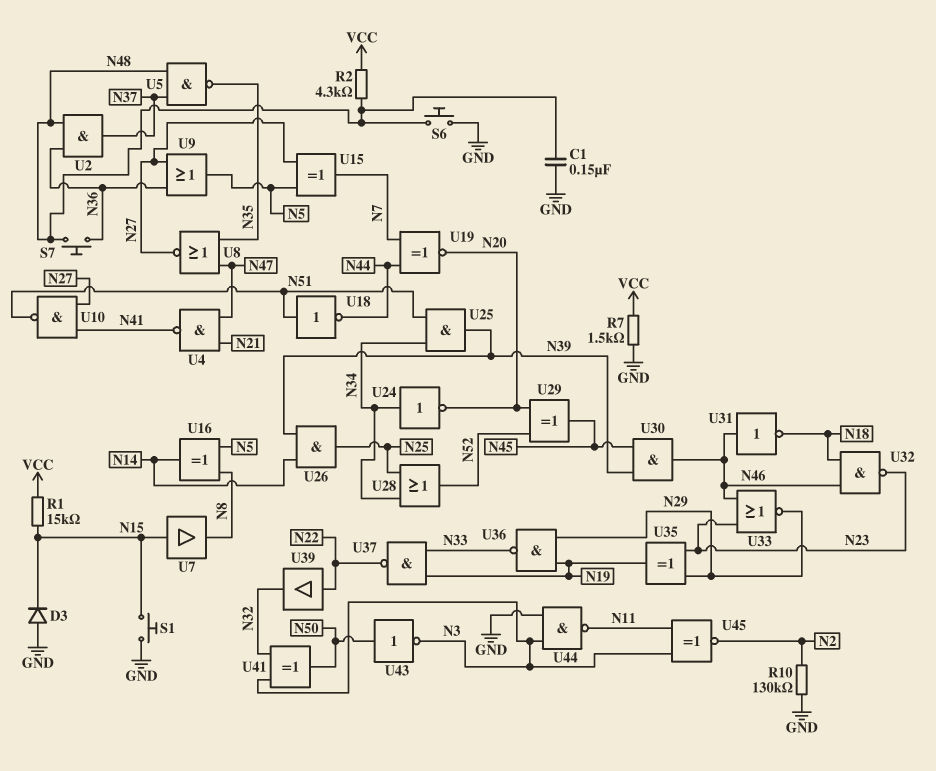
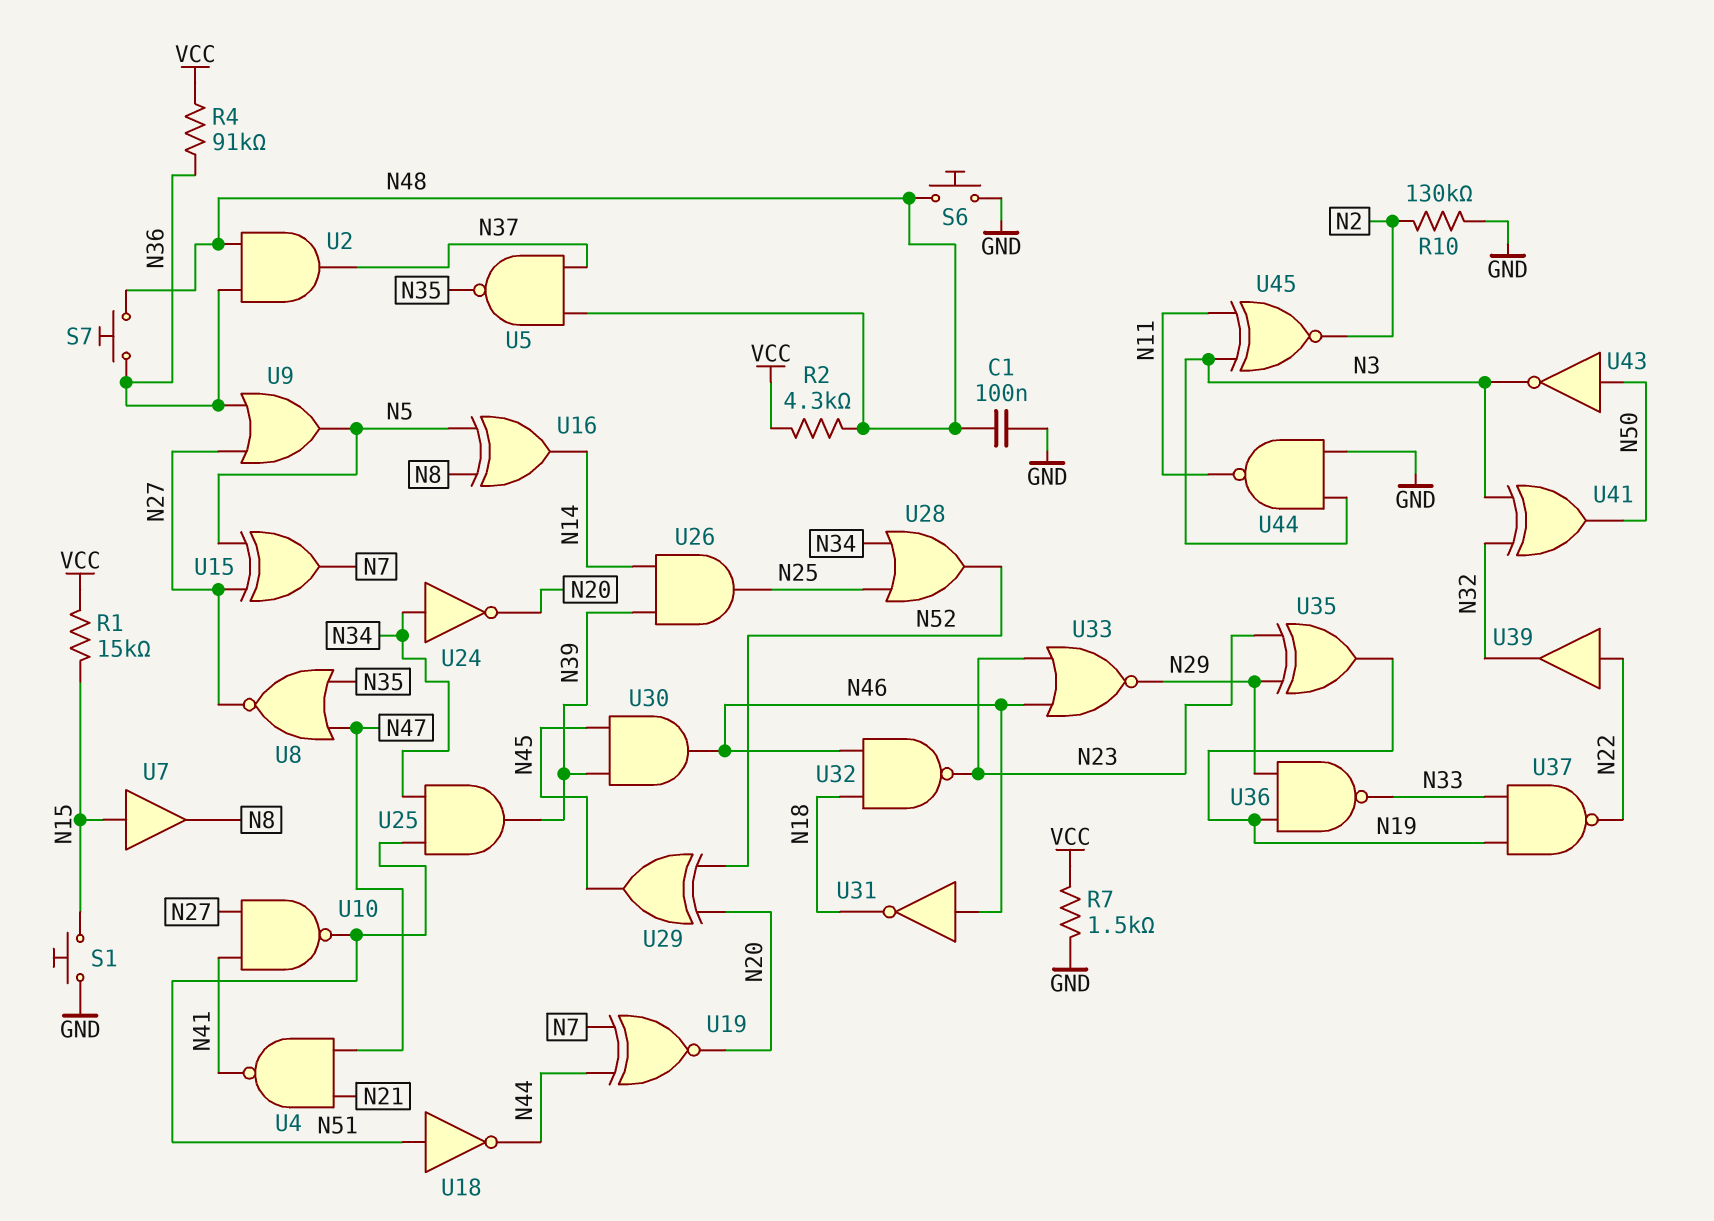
C1: 150nF (GND, N48) -> 100nF (GND, N48)
D3: diode (A GND, K N15) -> none
R4: none -> 91k (N36, VCC)

